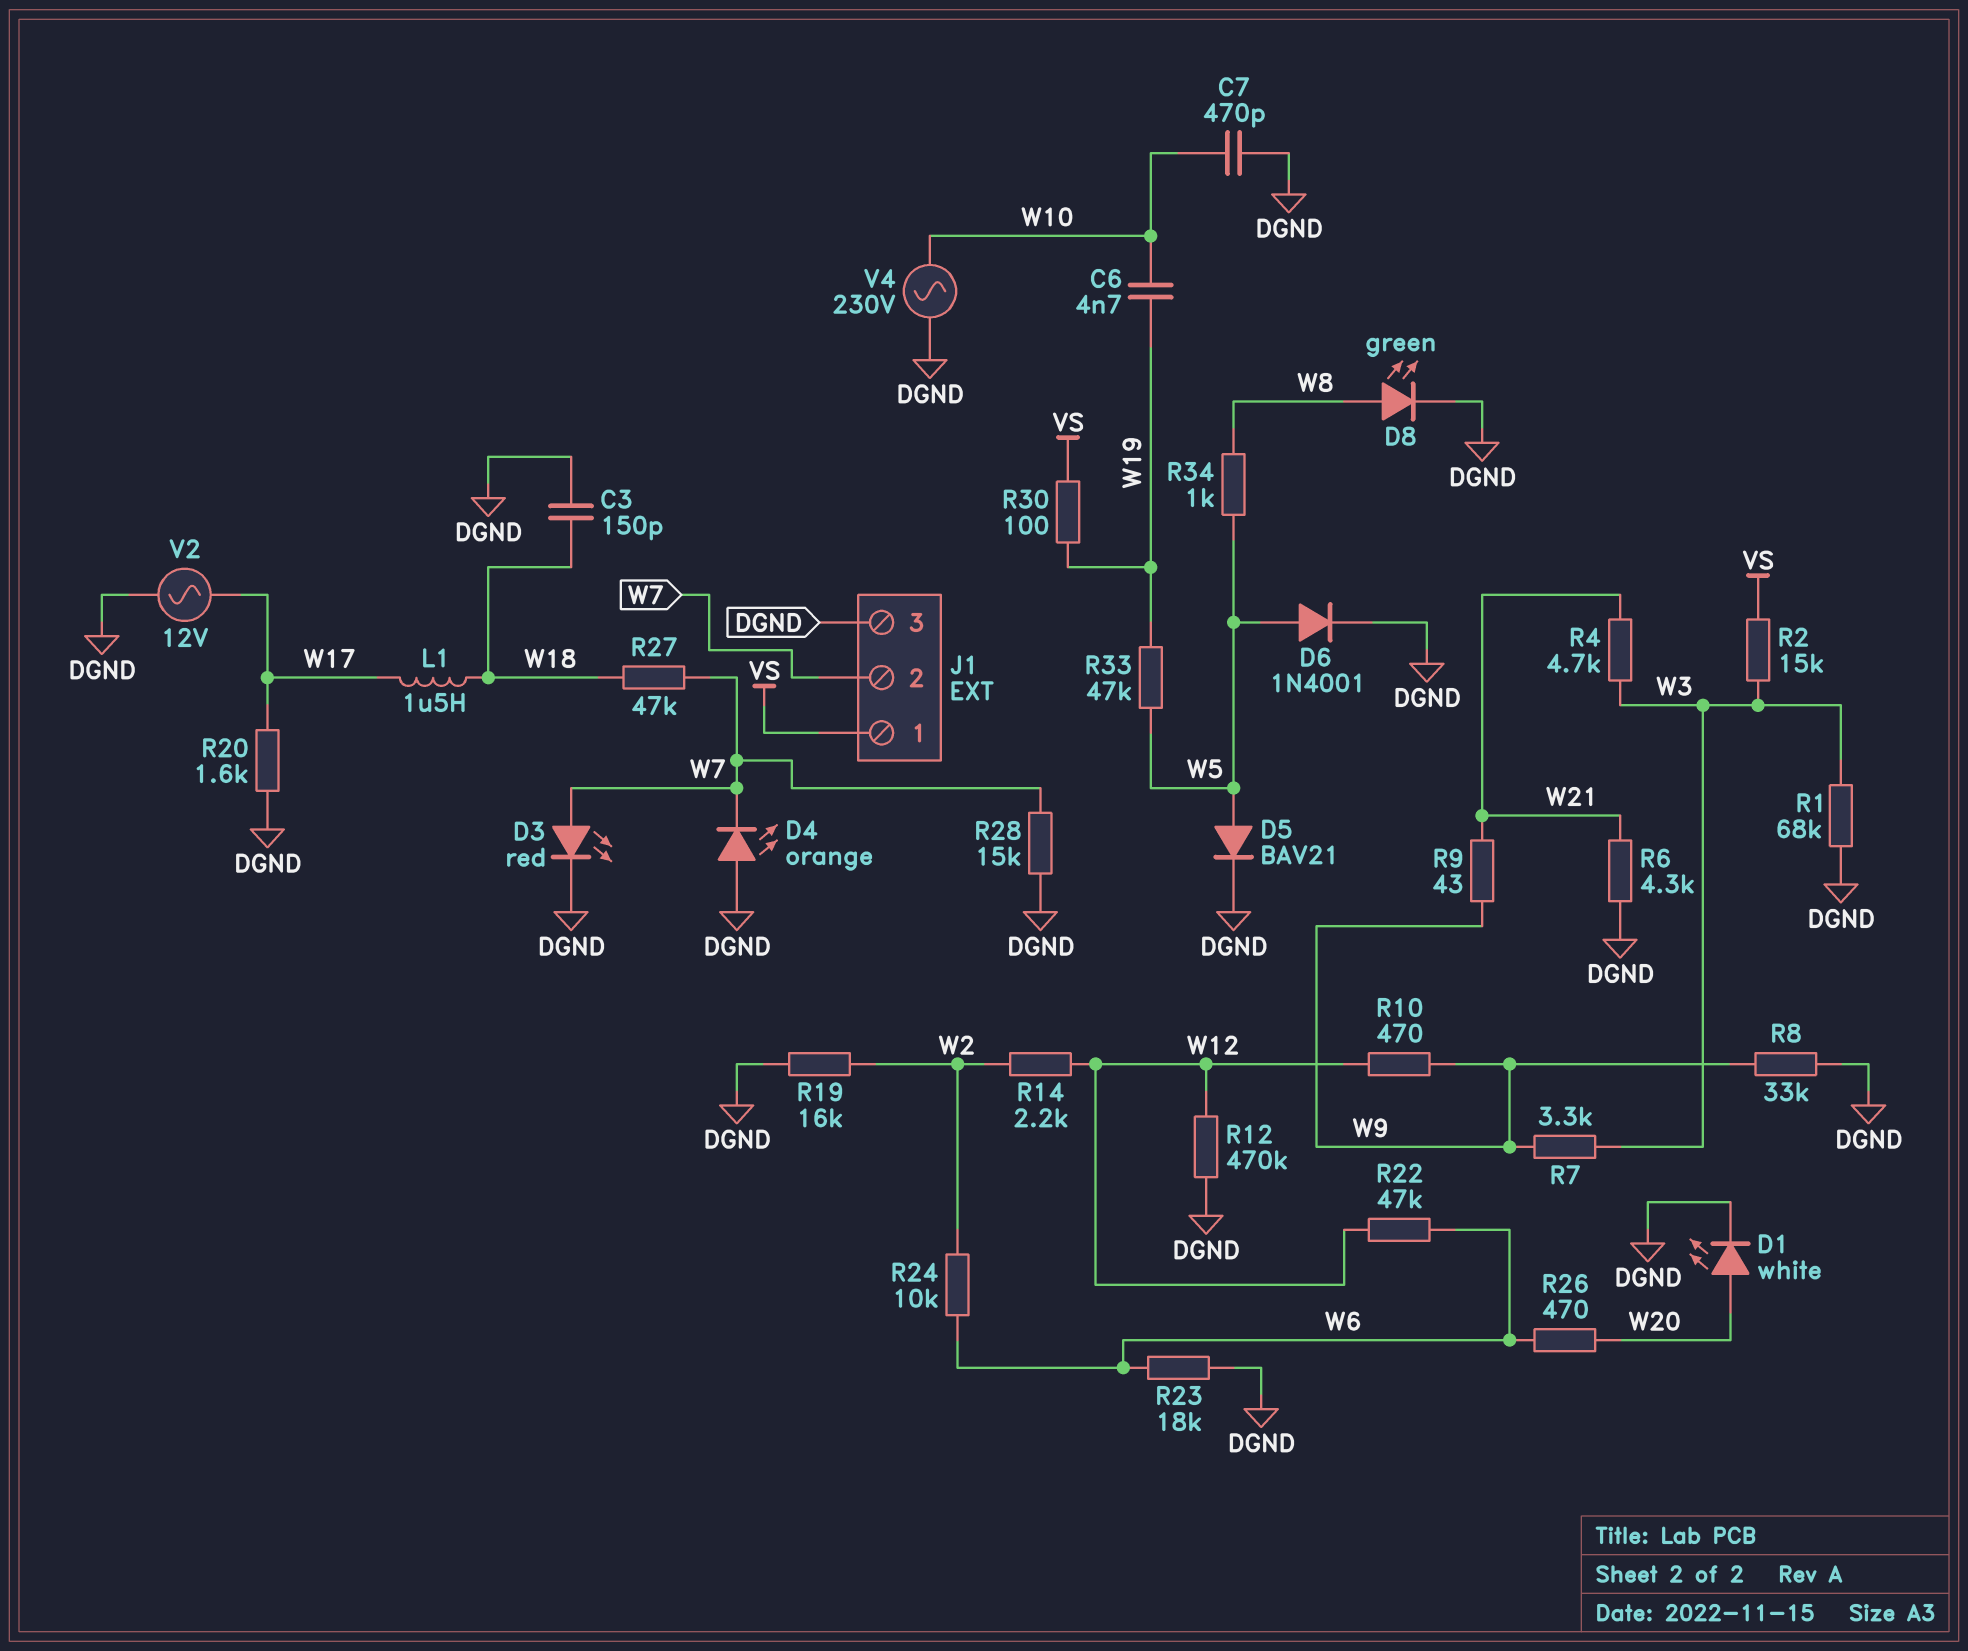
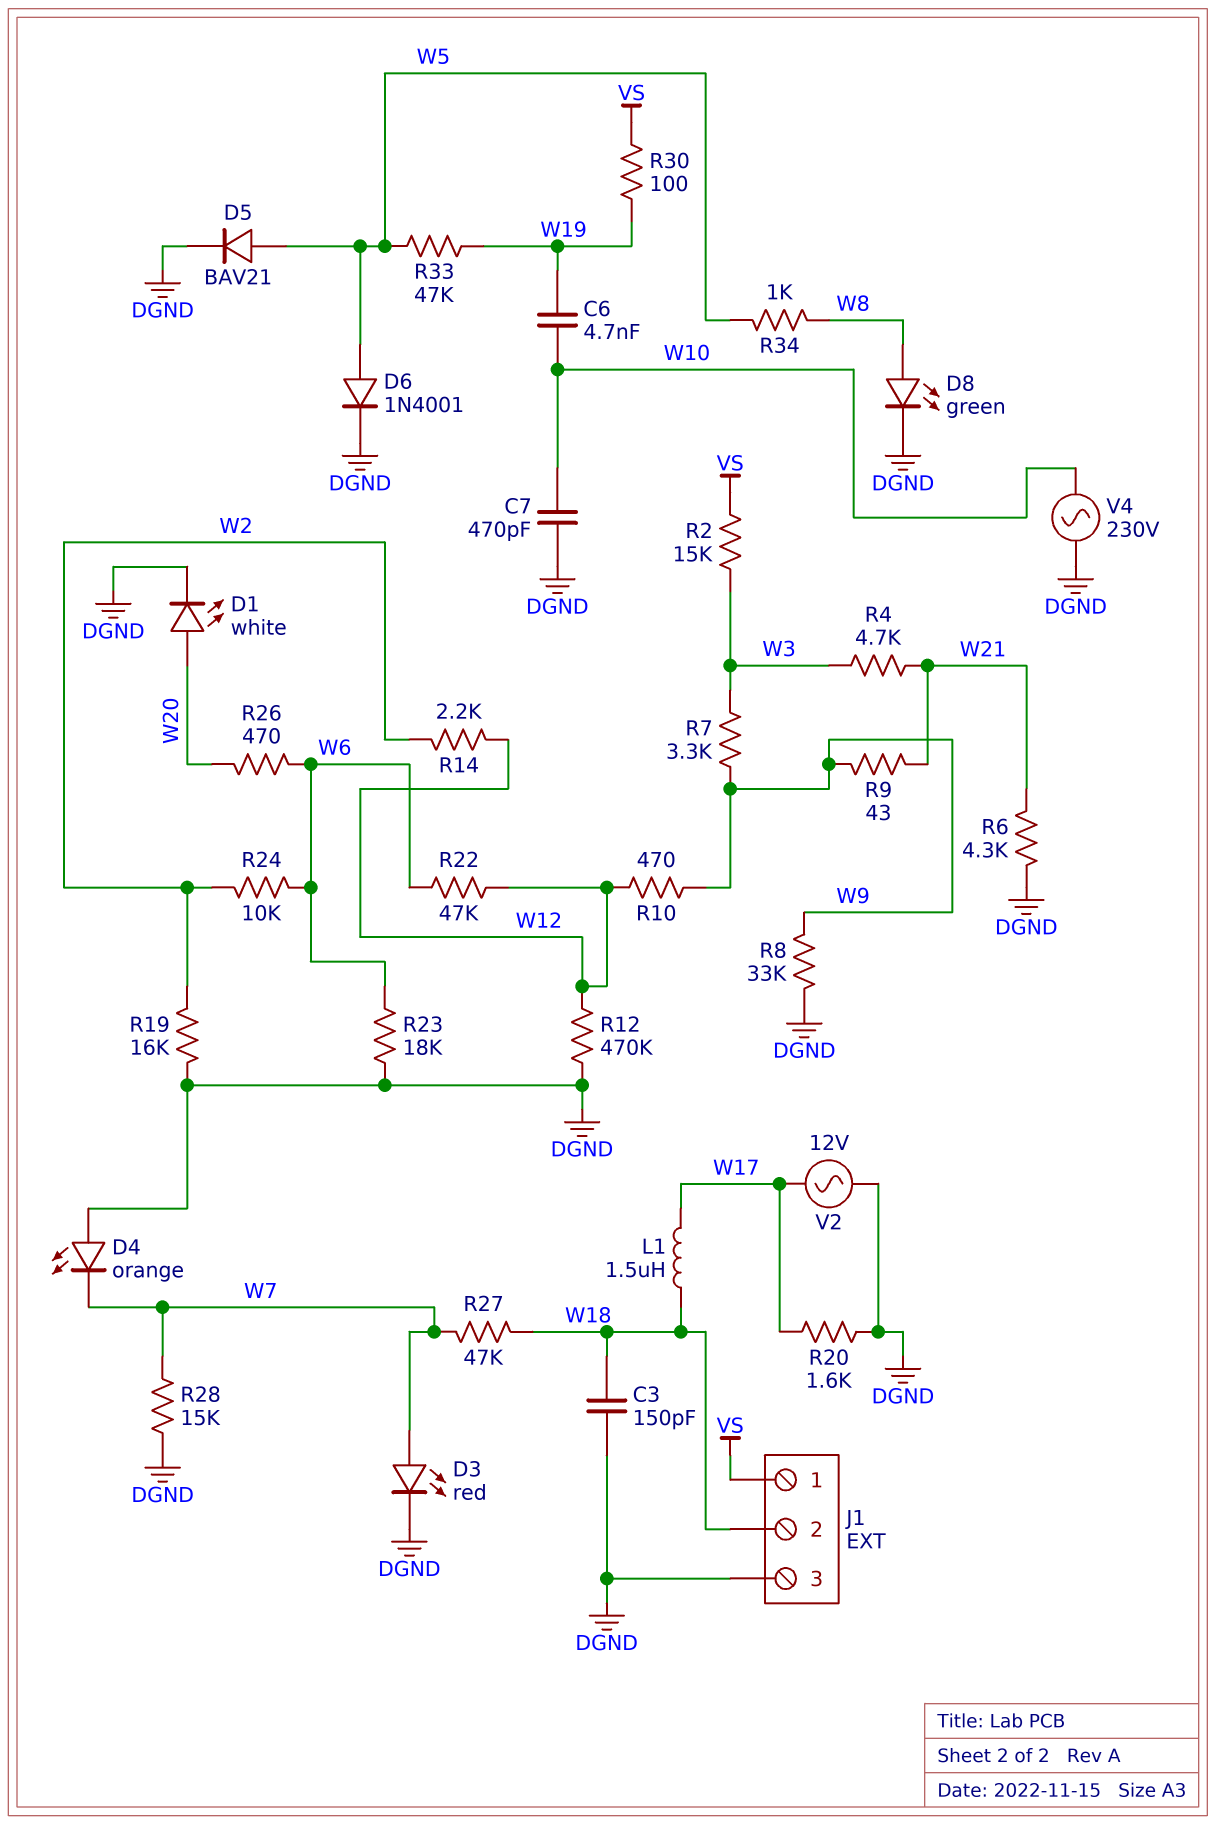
J1 pin 2: W7 -> W18
R1: 68k (DGND, W3) -> none

